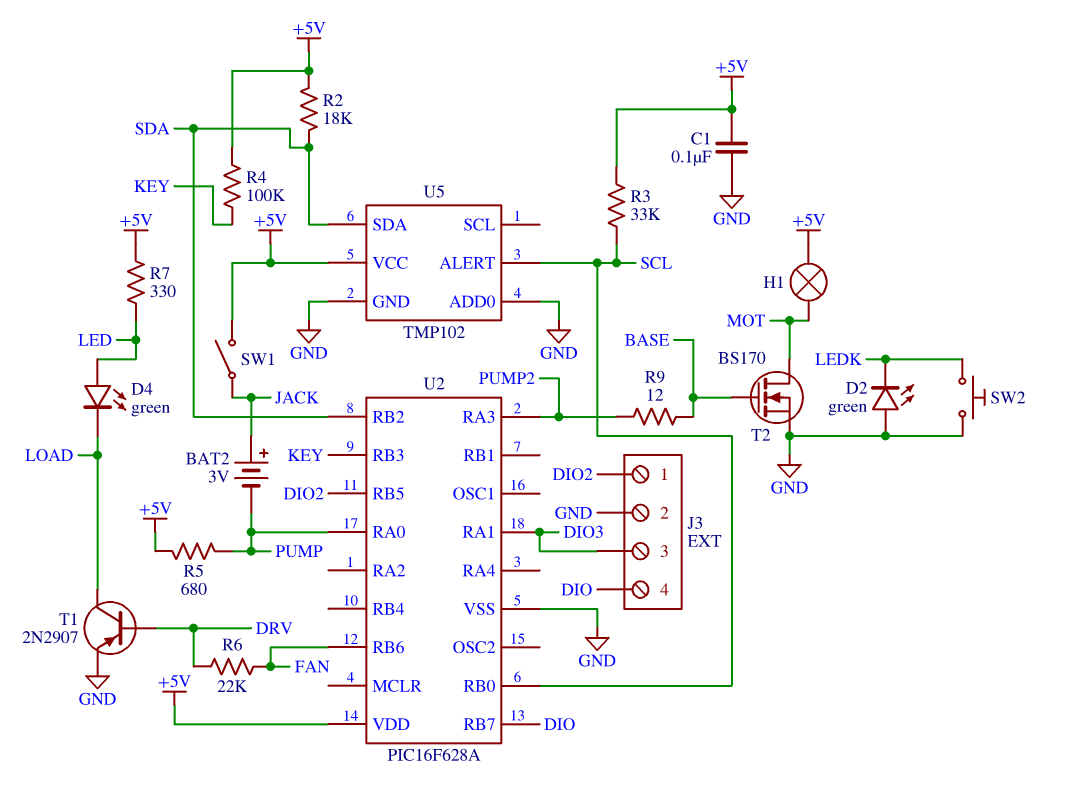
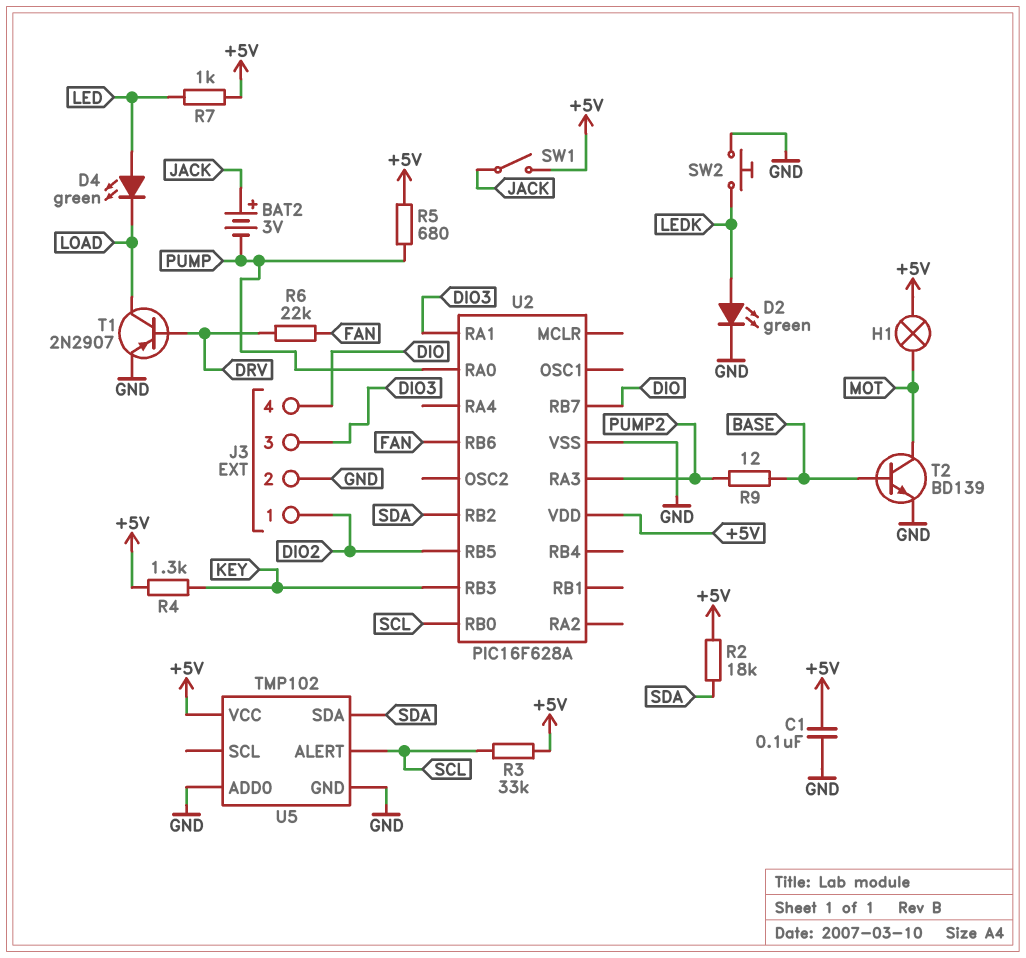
D2: LED green (A GND, K LEDK) -> LED green (A LEDK, K GND)
R4: 100k (+5V, KEY) -> 1.3k (+5V, KEY)
R7: 330 (+5V, LED) -> 1k (+5V, LED)
T2: NMOS BS170 (G BASE, D MOT, S GND) -> NPN BD139 (B BASE, C MOT, E GND)

